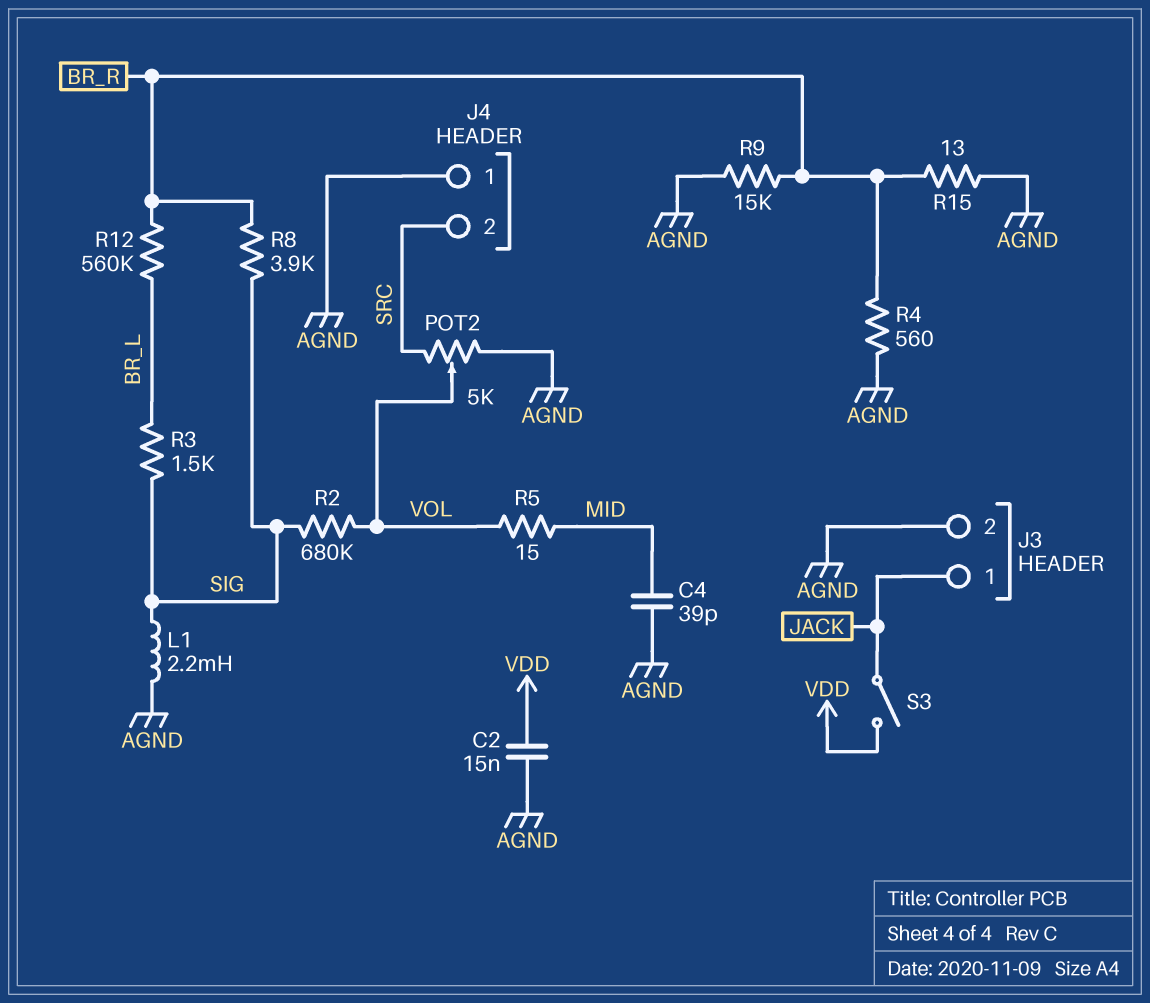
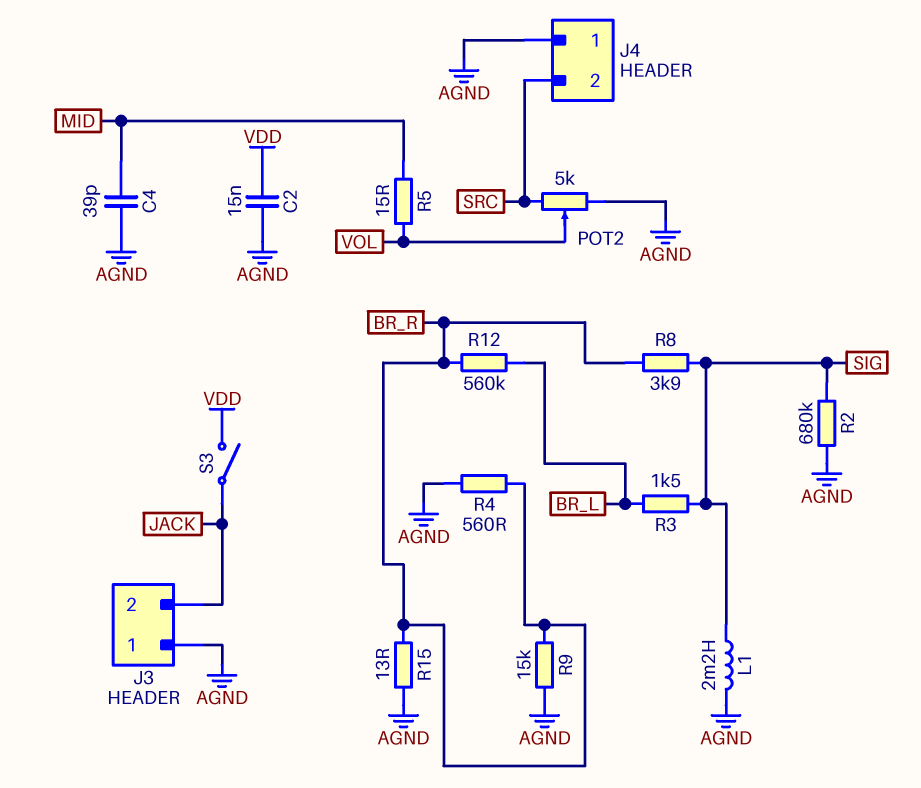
J3 pin 1: JACK -> AGND
J3 pin 2: AGND -> JACK
R2: 680k (SIG, VOL) -> 680k (AGND, SIG)

